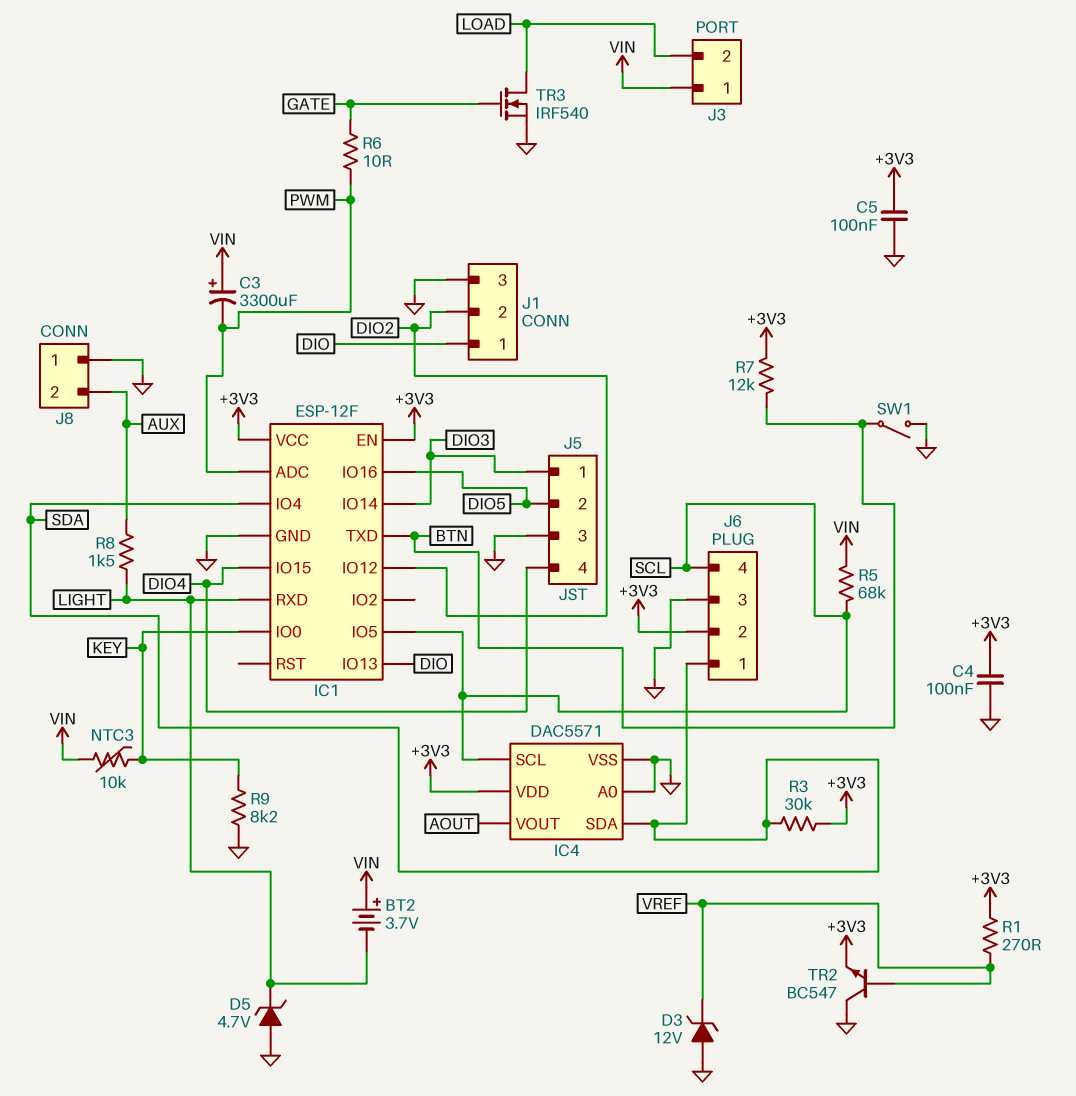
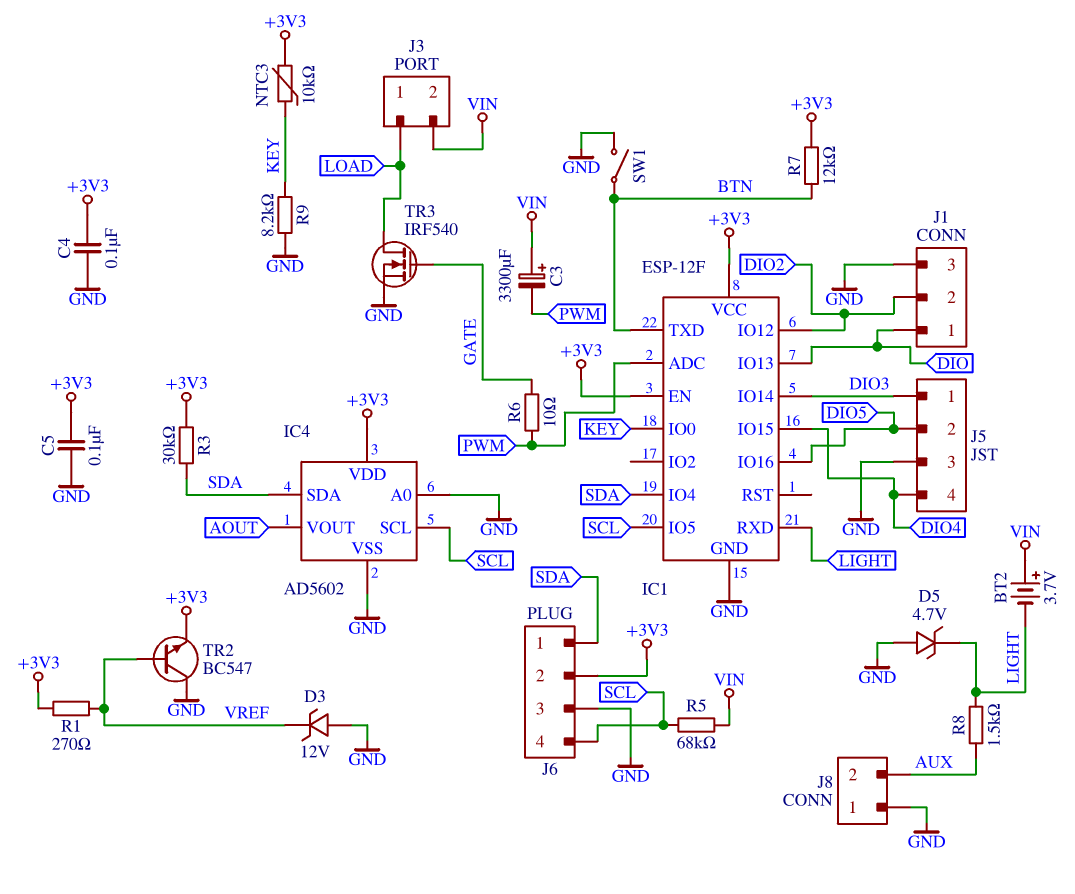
IC4: DAC5571 -> AD5602
J3 pin 1: VIN -> LOAD
J3 pin 2: LOAD -> VIN
NTC3: 10k (KEY, VIN) -> 10k (+3V3, KEY)

